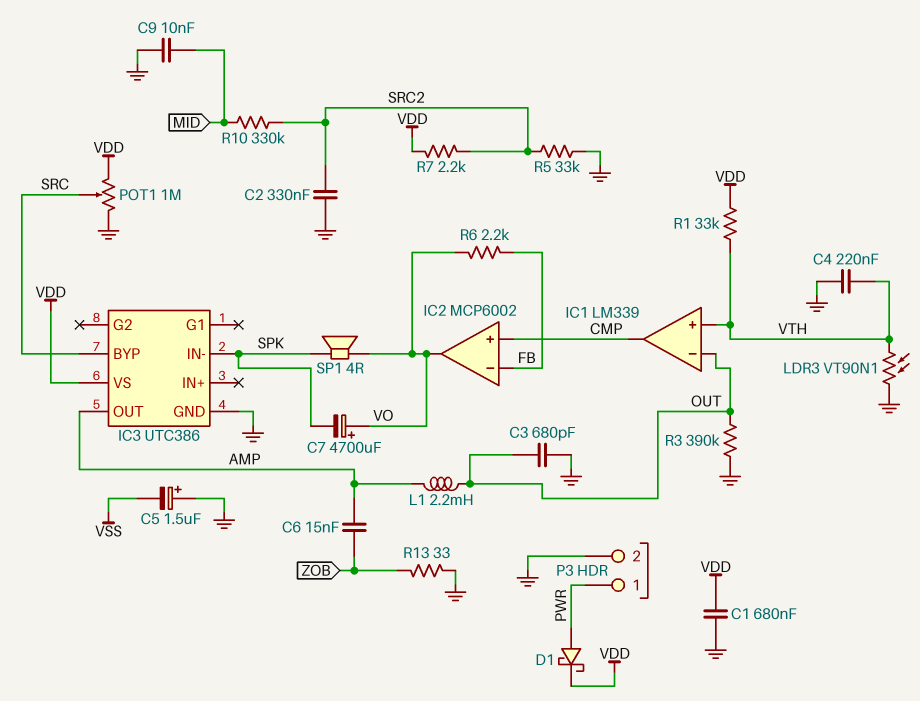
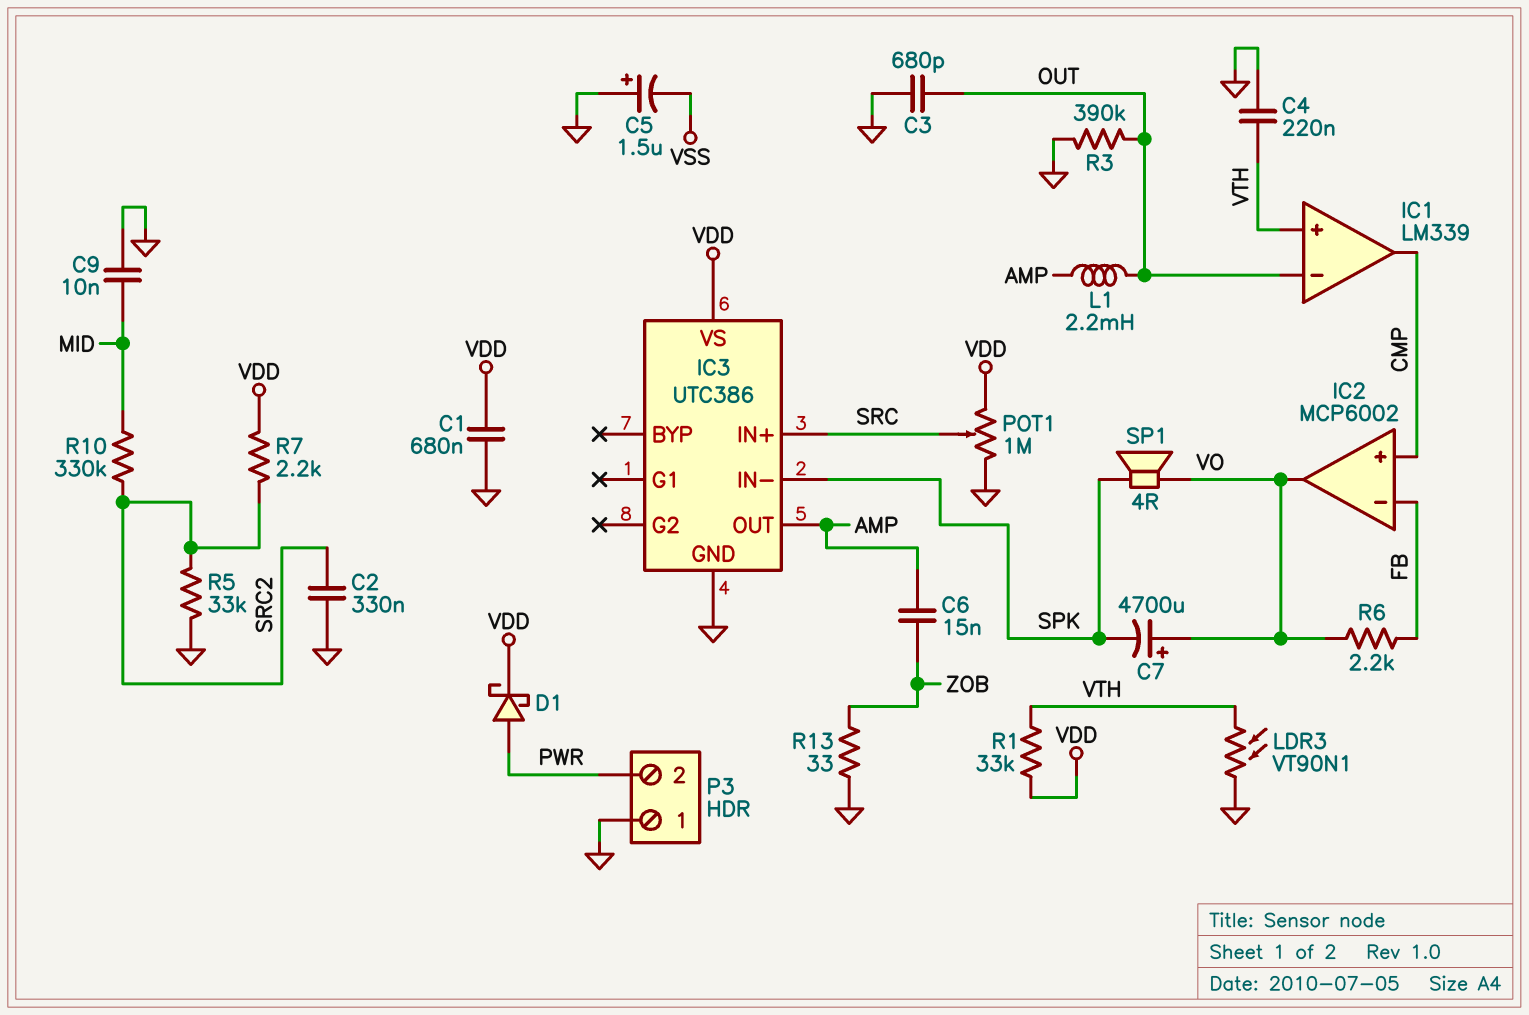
IC3 pin BYP: SRC -> none
IC3 pin IN+: none -> SRC
P3 pin 1: PWR -> GND
P3 pin 2: GND -> PWR

